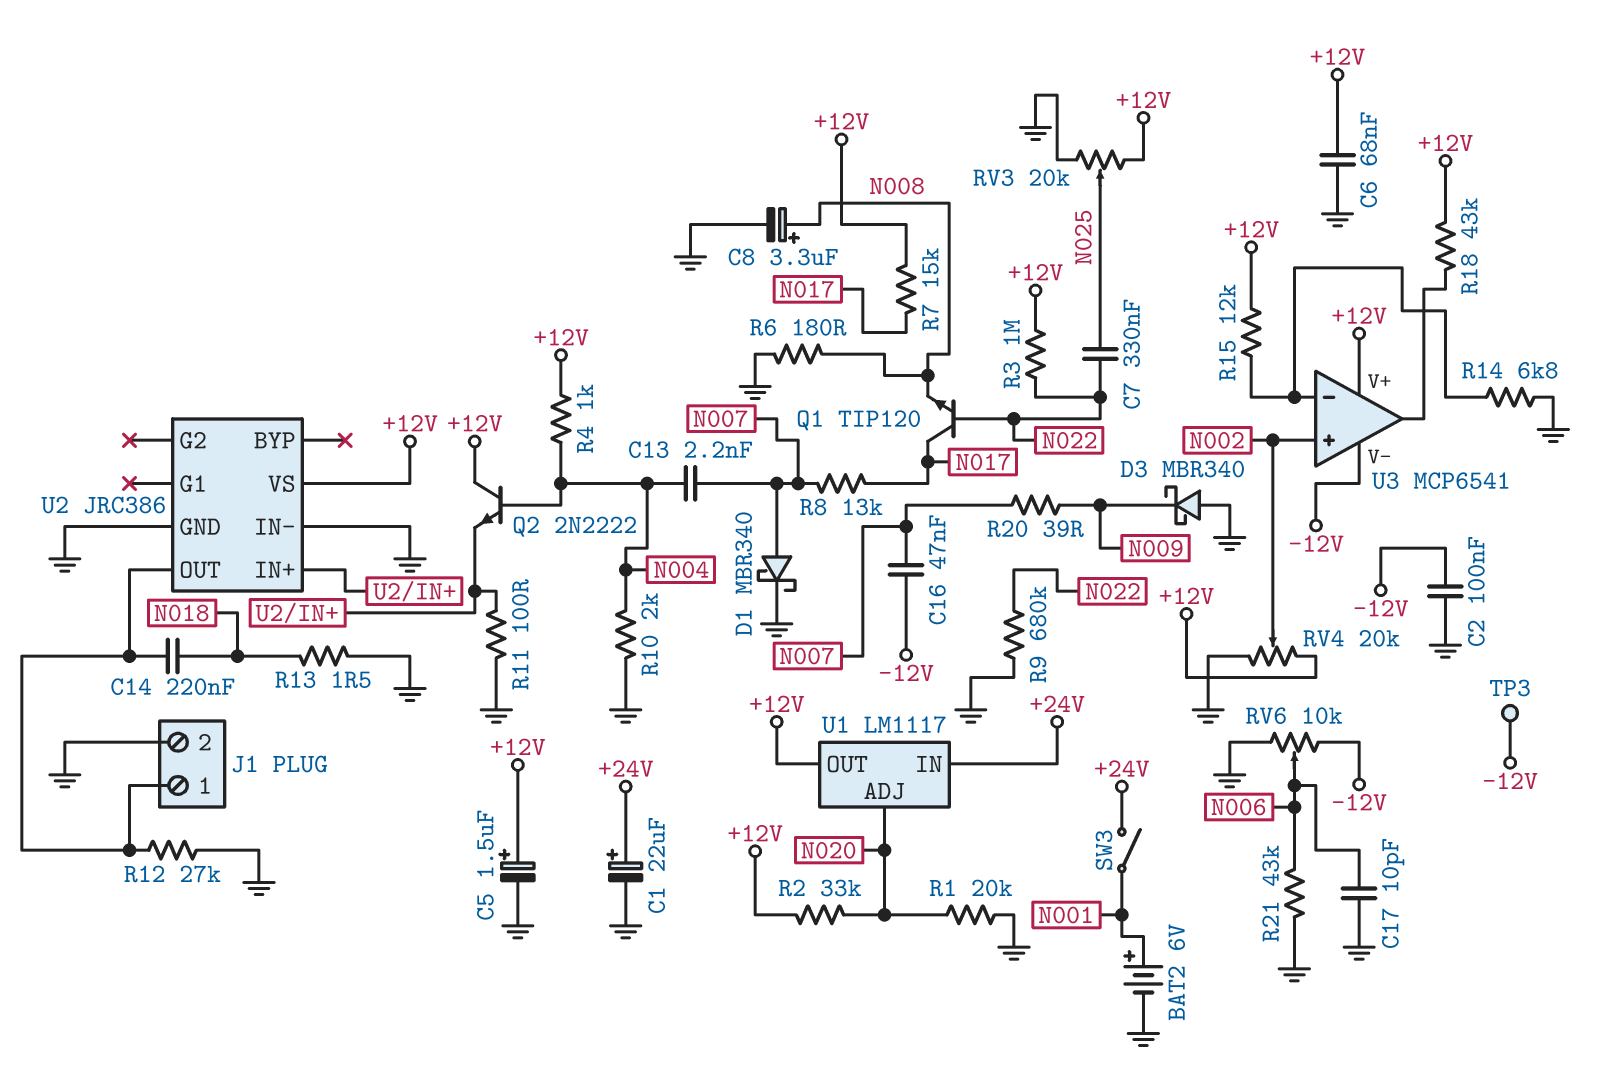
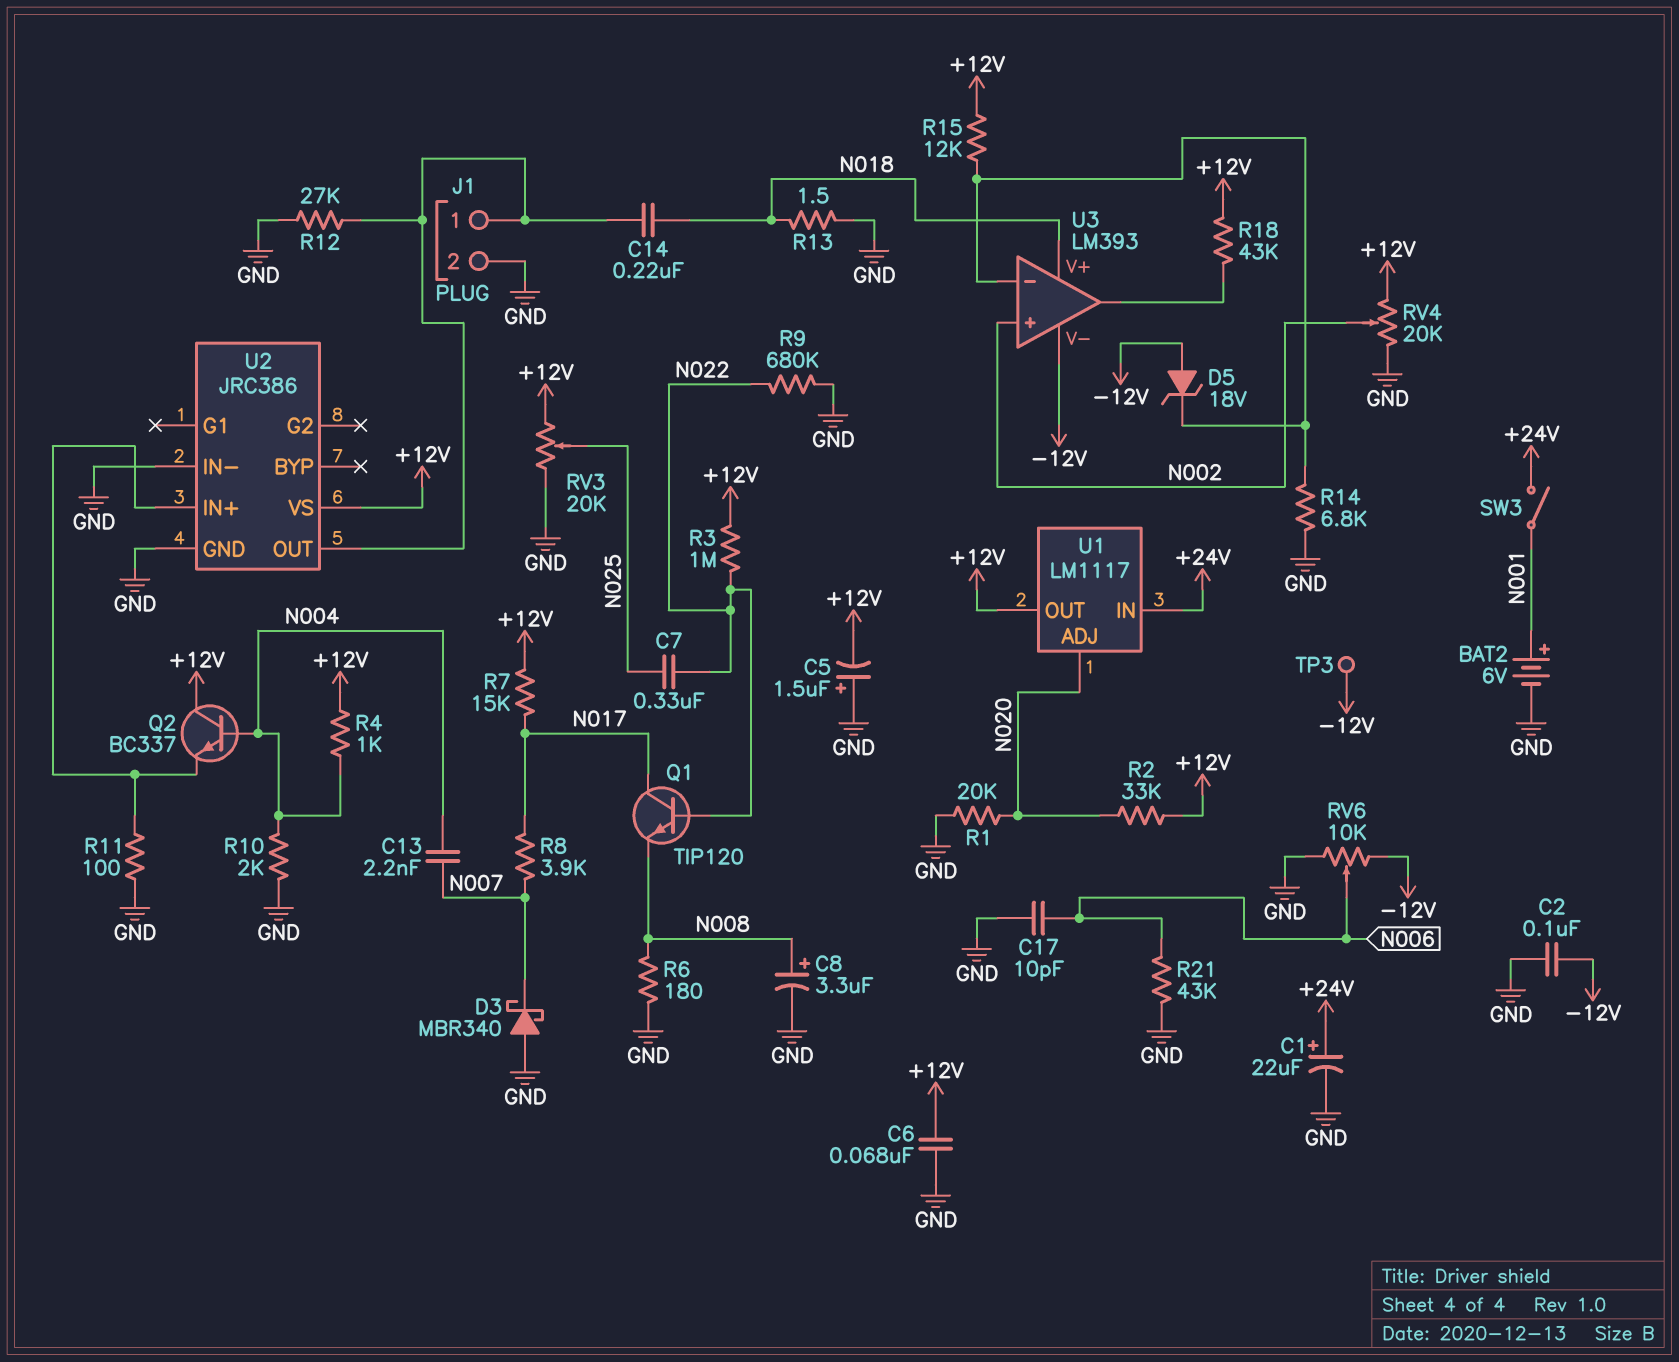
C5: 1.5uF (plus +12V, minus GND) -> 1.5uF (plus GND, minus +12V)
C16: 47nF (-12V, N007) -> none
D1: schottky MBR340 (A N007, K GND) -> none
D3: schottky MBR340 (A GND, K N009) -> schottky MBR340 (A GND, K N007)
D5: none -> zener 18V (A -12V, K U3/in-)
Q2: NPN 2N2222 (B N004, C +12V, E U2/IN+) -> NPN BC337 (B N004, C +12V, E U2/IN+)
R8: 13k (N007, N017) -> 3.9k (N007, N017)
R20: 39 (N007, N009) -> none
U3: MCP6541 -> LM393
U3 pin V+: +12V -> N018

